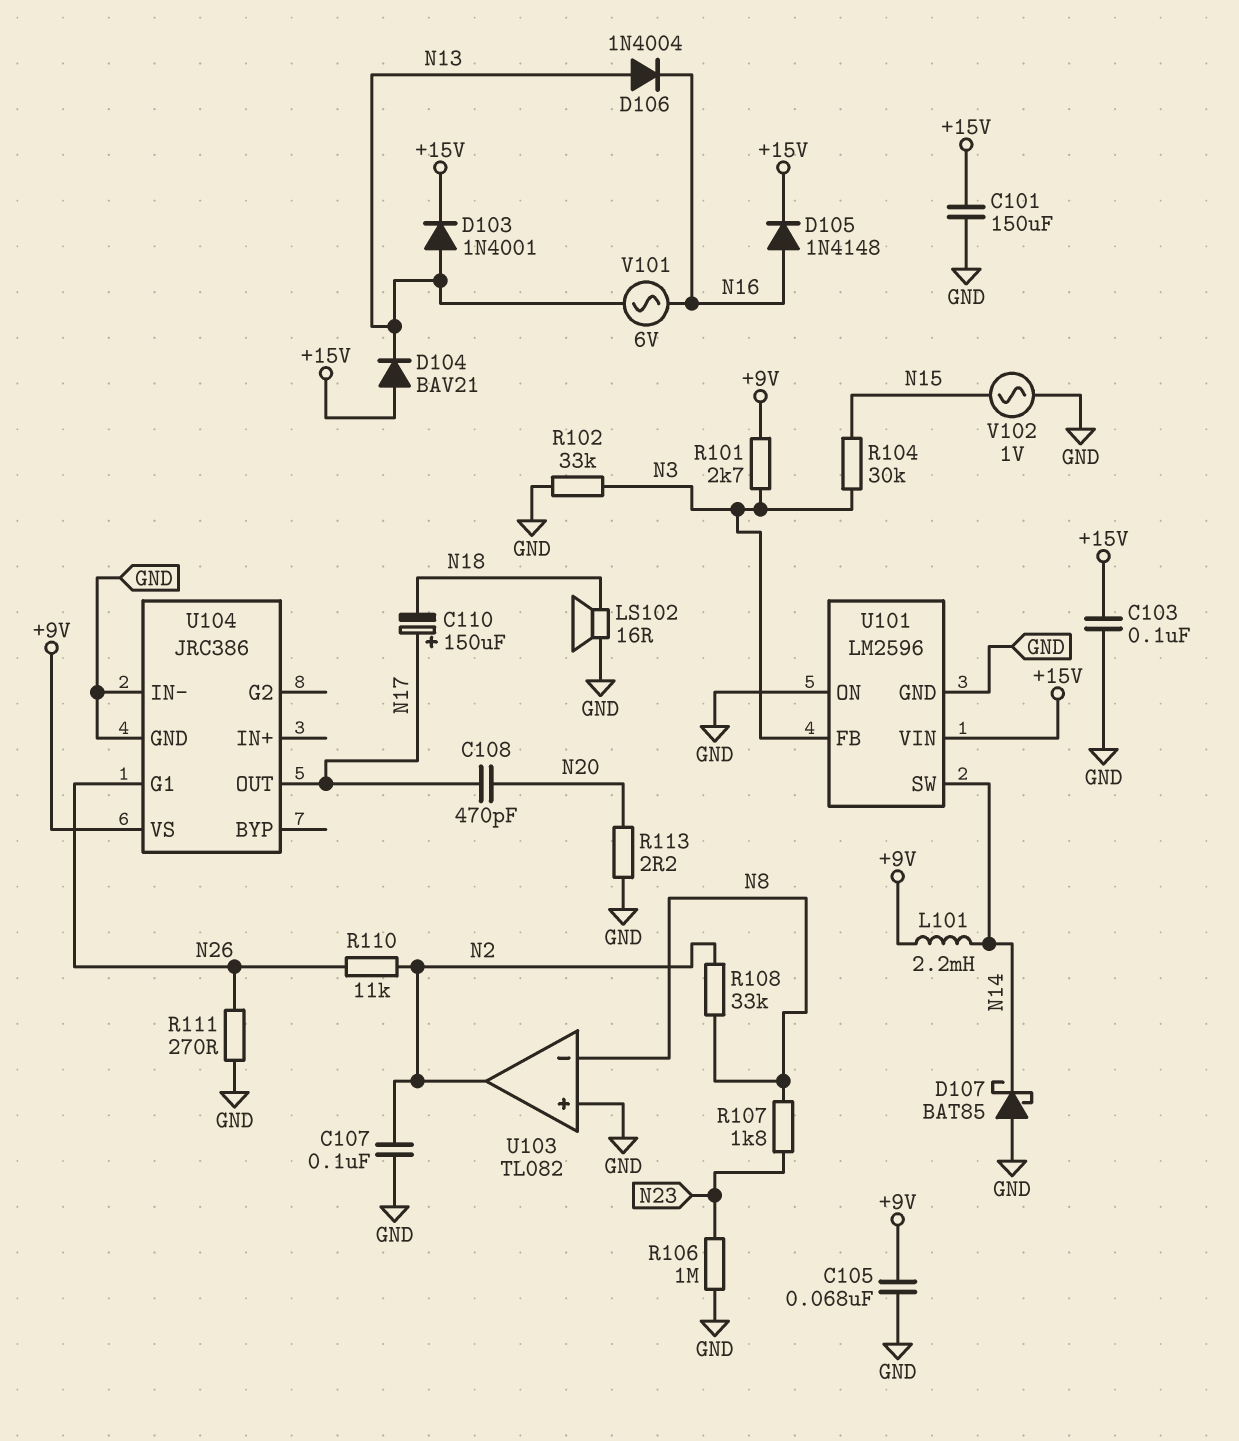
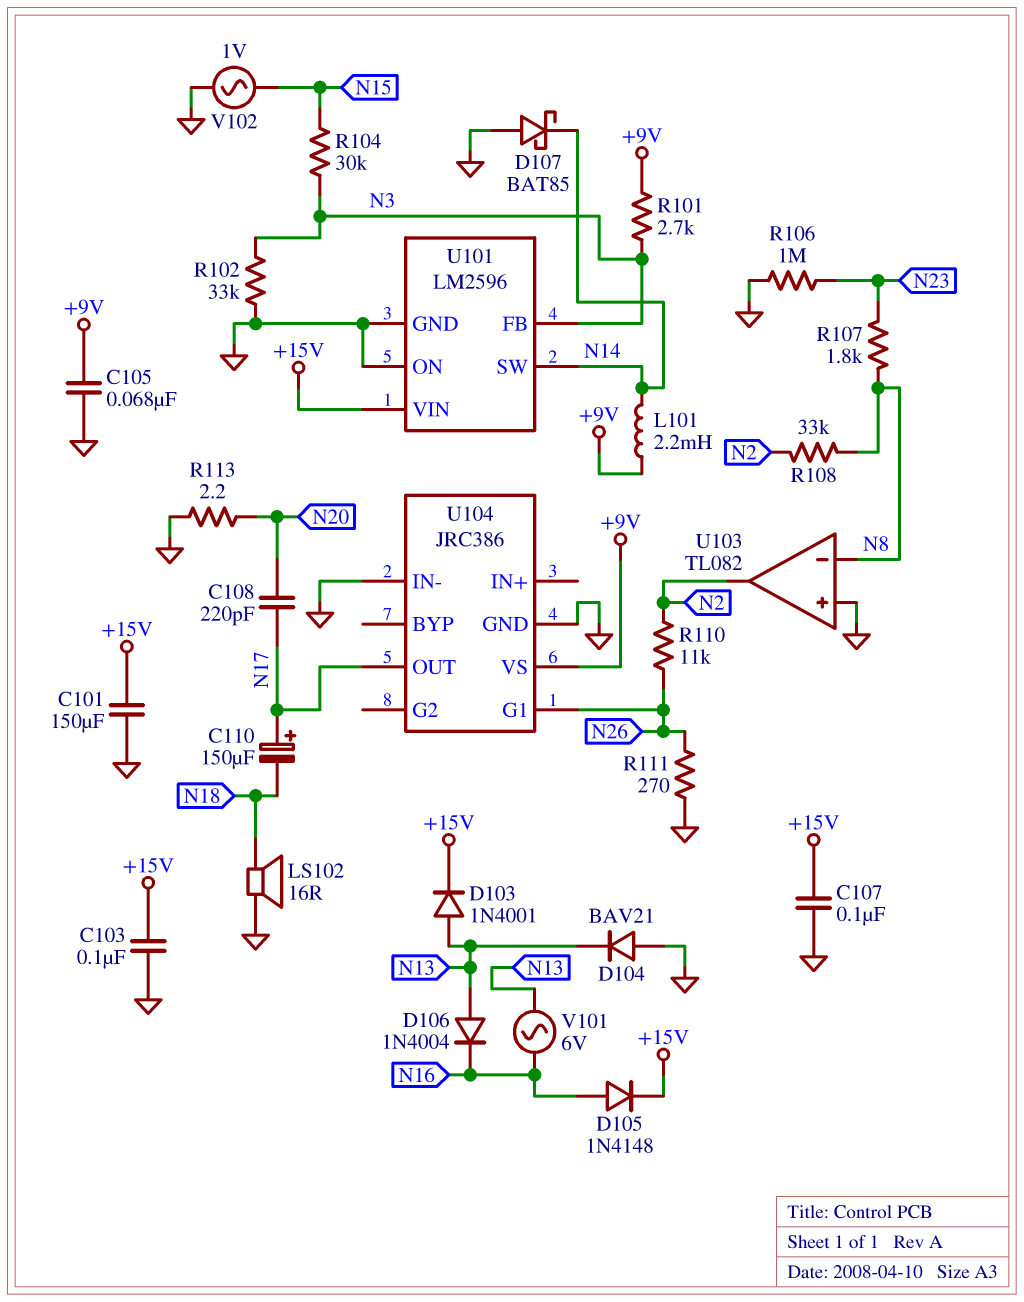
C107: 100nF (GND, N2) -> 100nF (+15V, GND)
C108: 470pF (N17, N20) -> 220pF (N17, N20)
D104: diode BAV21 (A +15V, K N13) -> diode BAV21 (A GND, K N13)

